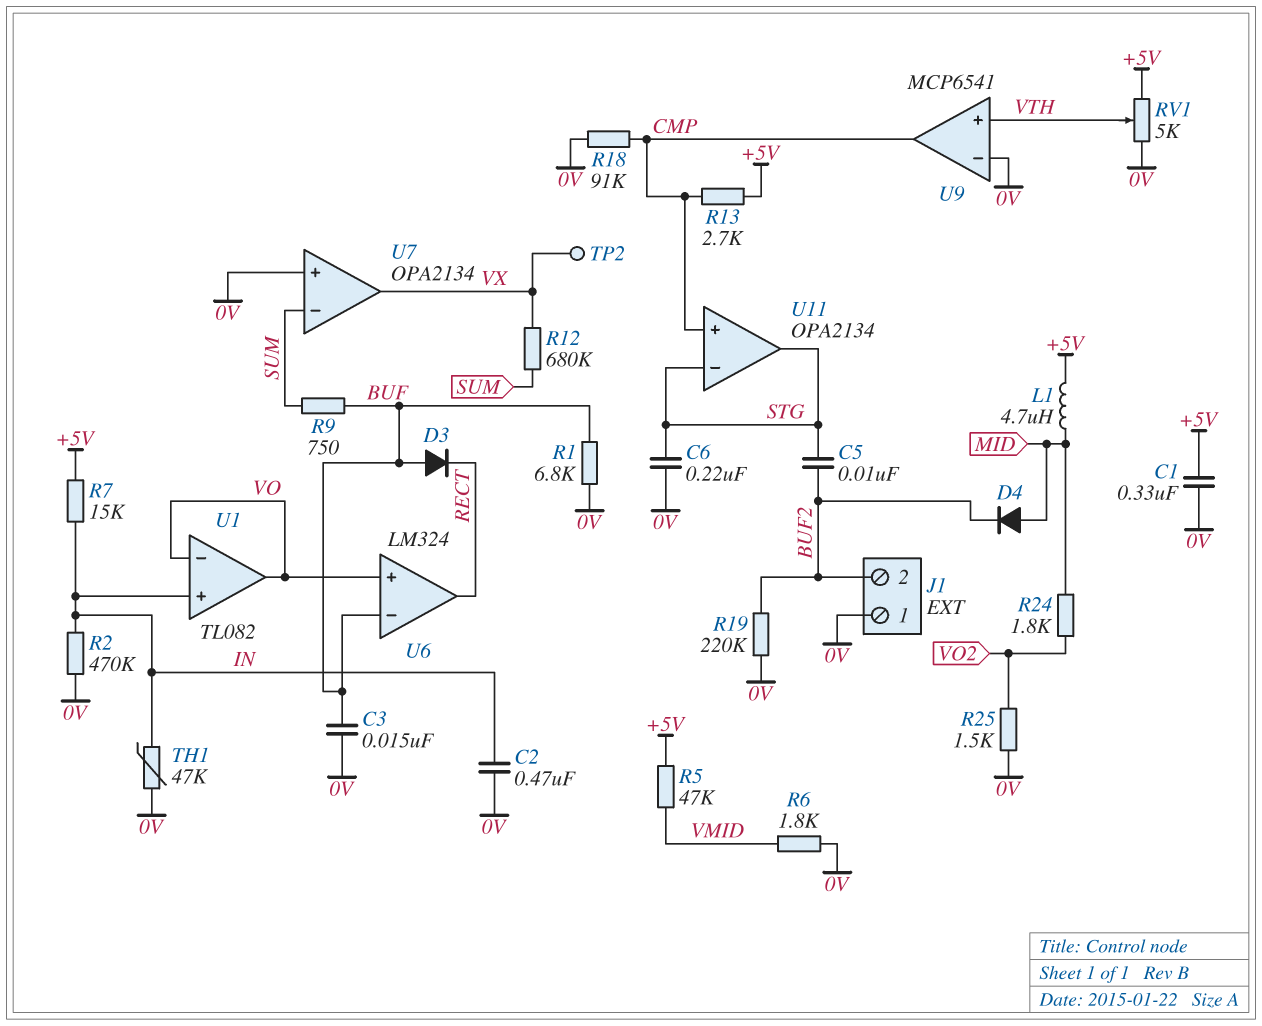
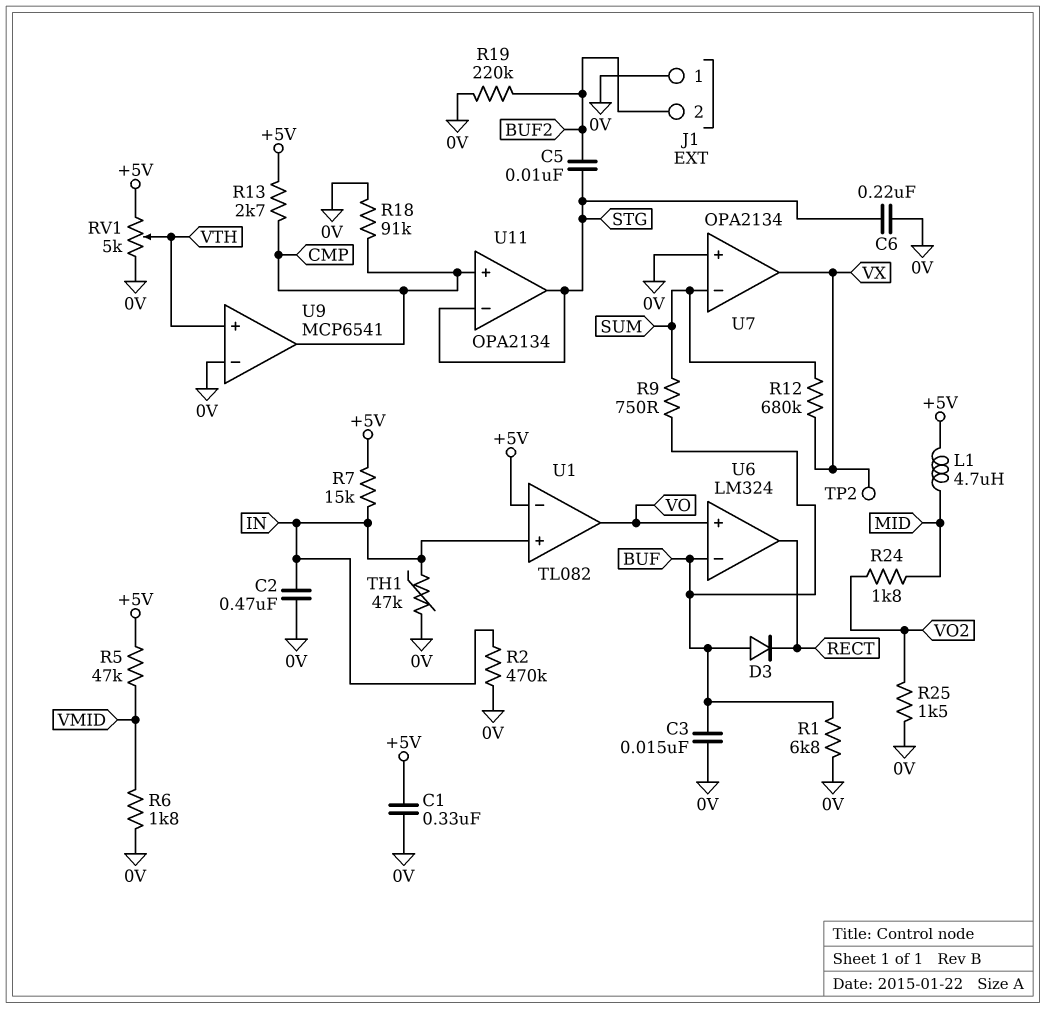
D4: diode (A MID, K BUF2) -> none
U1 pin in-: VO -> +5V

